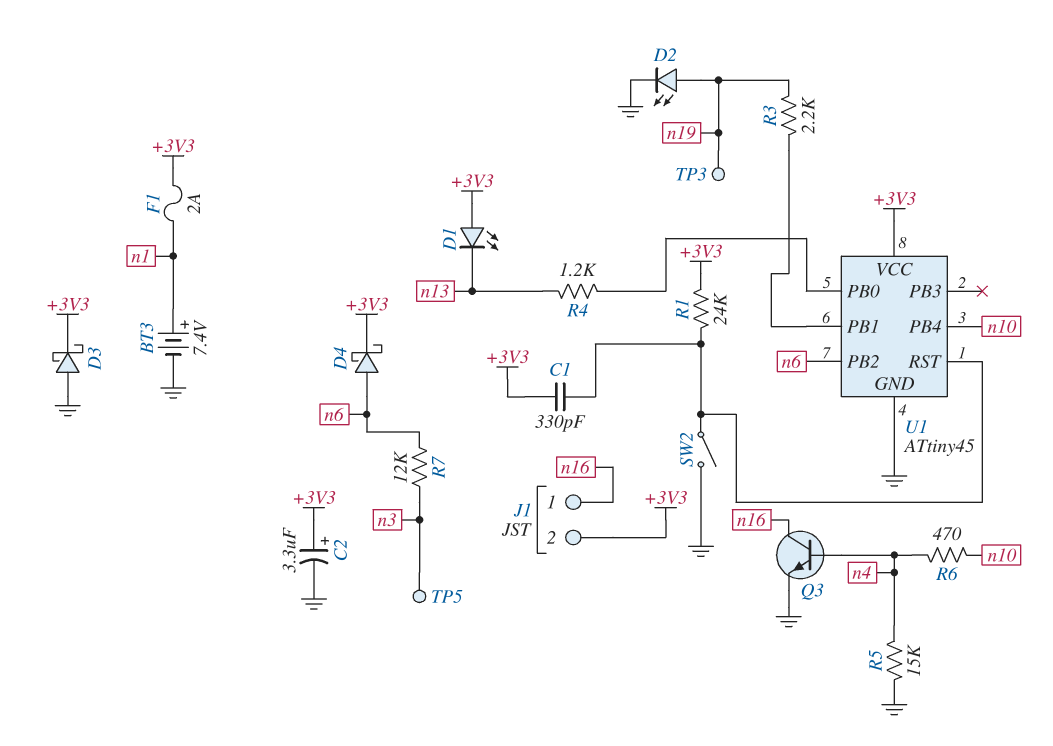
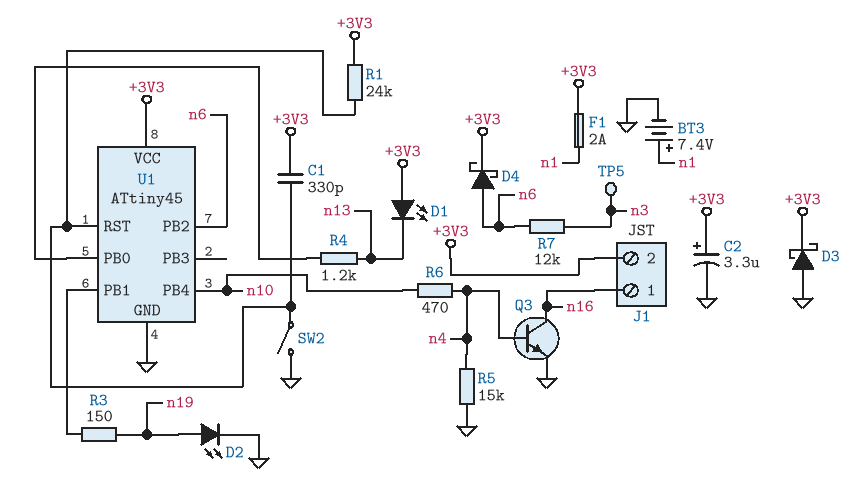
R3: 2.2k (U1/PB1, n19) -> 150 (U1/PB1, n19)
TP3: test point (n19) -> none

